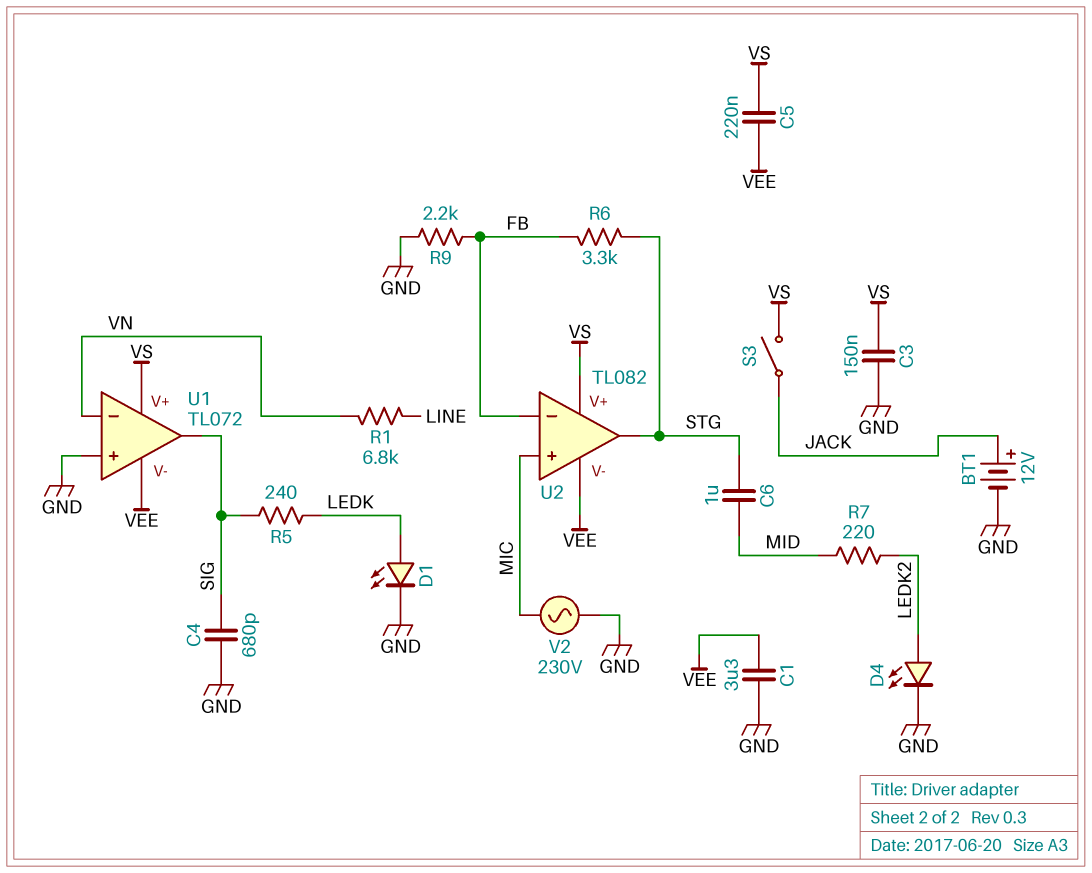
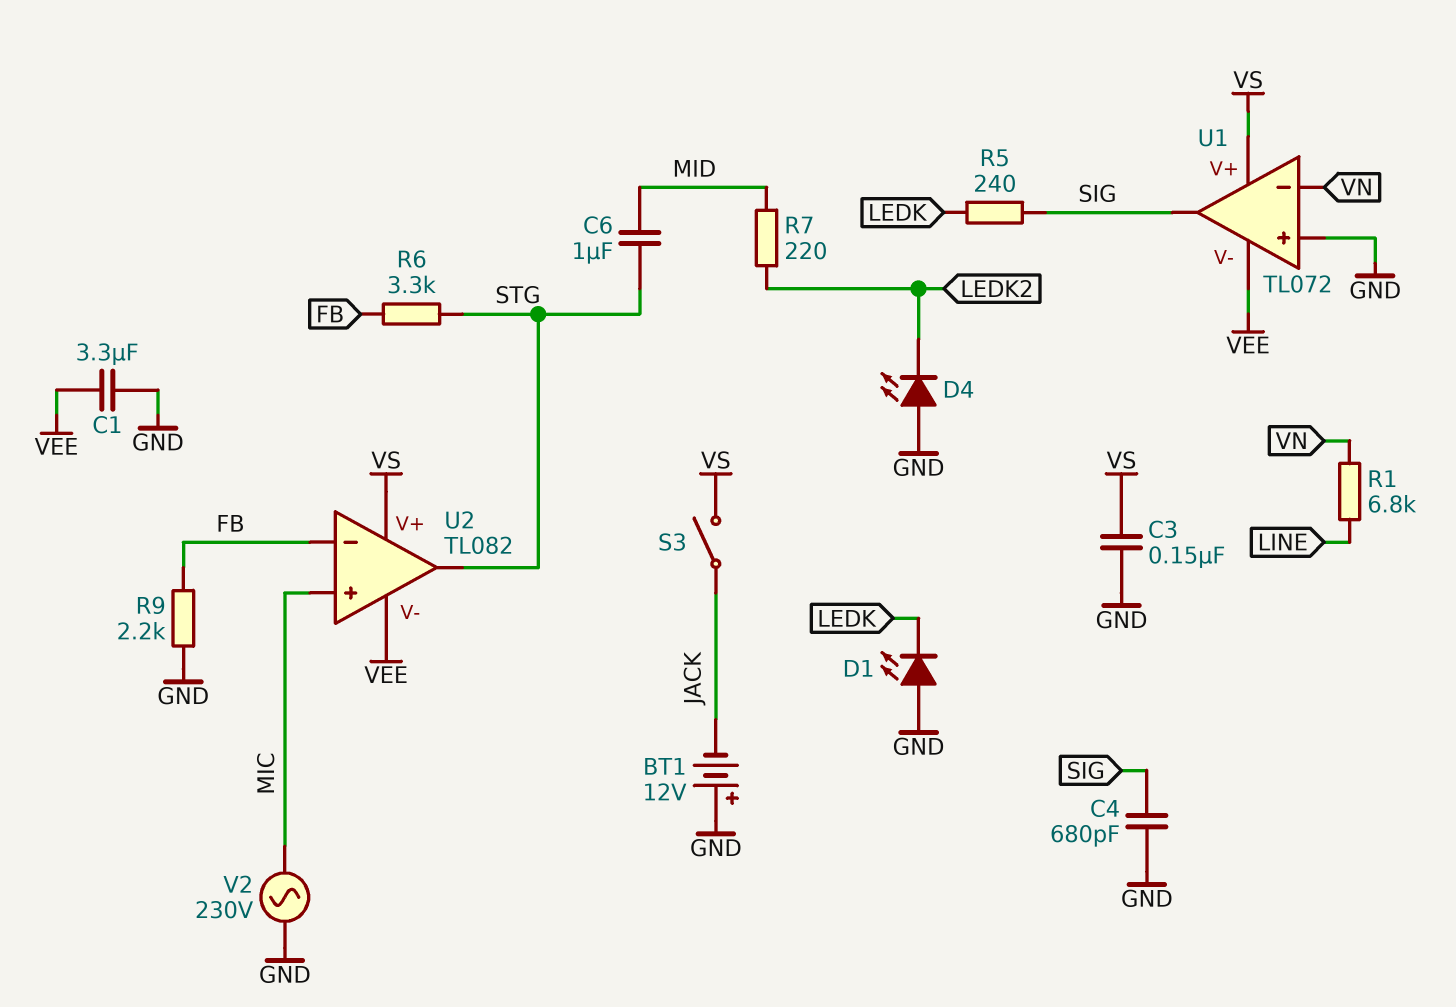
BT1: 12V (plus JACK, minus GND) -> 12V (plus GND, minus JACK)
C5: 220nF (VEE, VS) -> none
D1: LED (A LEDK, K GND) -> LED (A GND, K LEDK)
D4: LED (A LEDK2, K GND) -> LED (A GND, K LEDK2)

